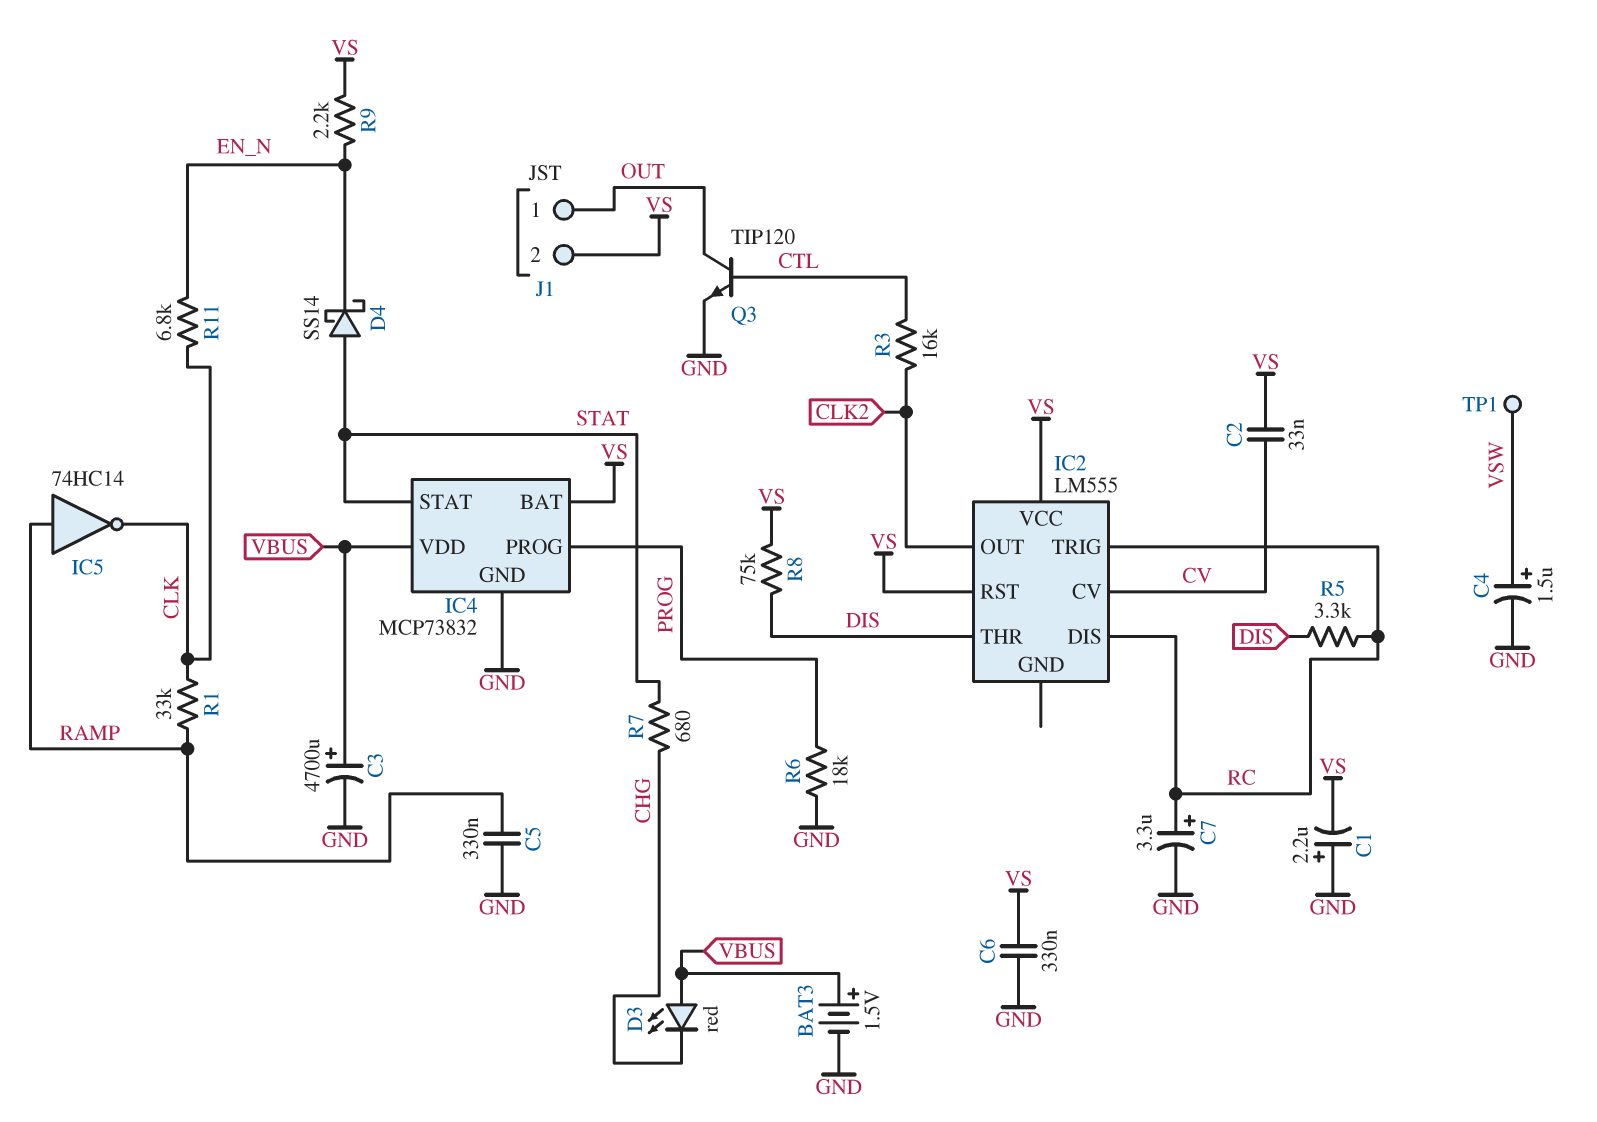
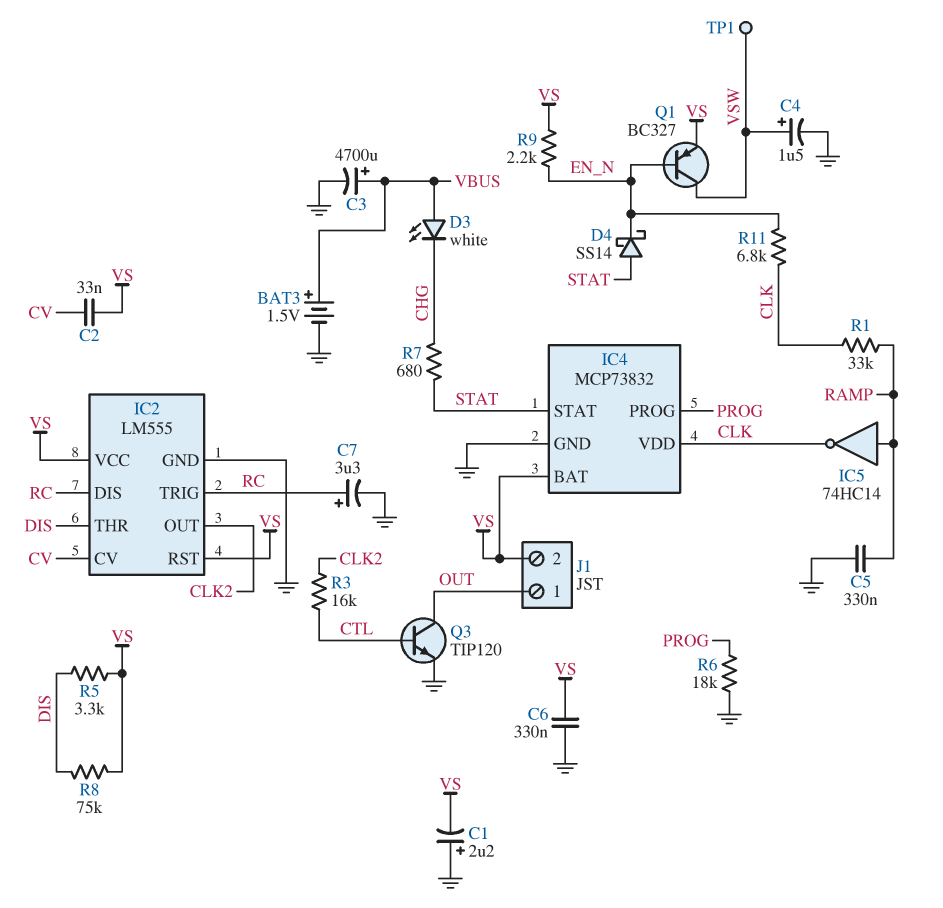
D3: LED red (A VBUS, K CHG) -> LED white (A VBUS, K CHG)
IC2 pin GND: none -> GND
IC4 pin VDD: VBUS -> CLK
Q1: none -> PNP BC327 (B EN_N, C VSW, E VS)
R5: 3.3k (DIS, RC) -> 3.3k (DIS, VS)

